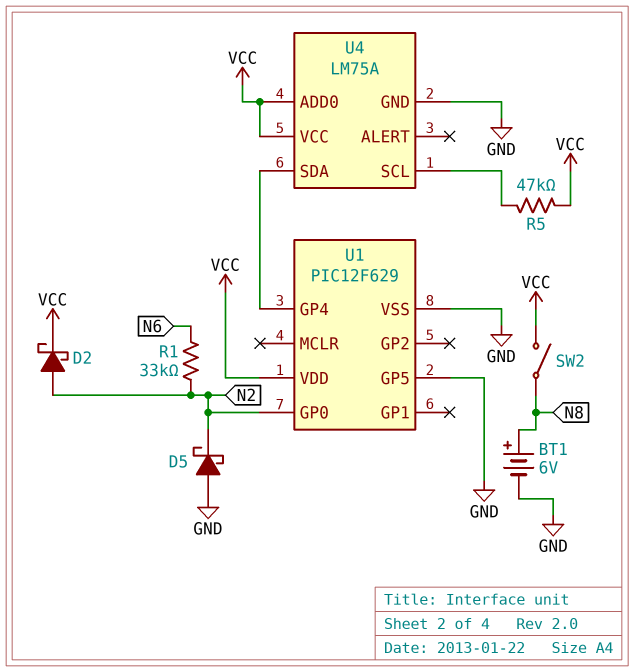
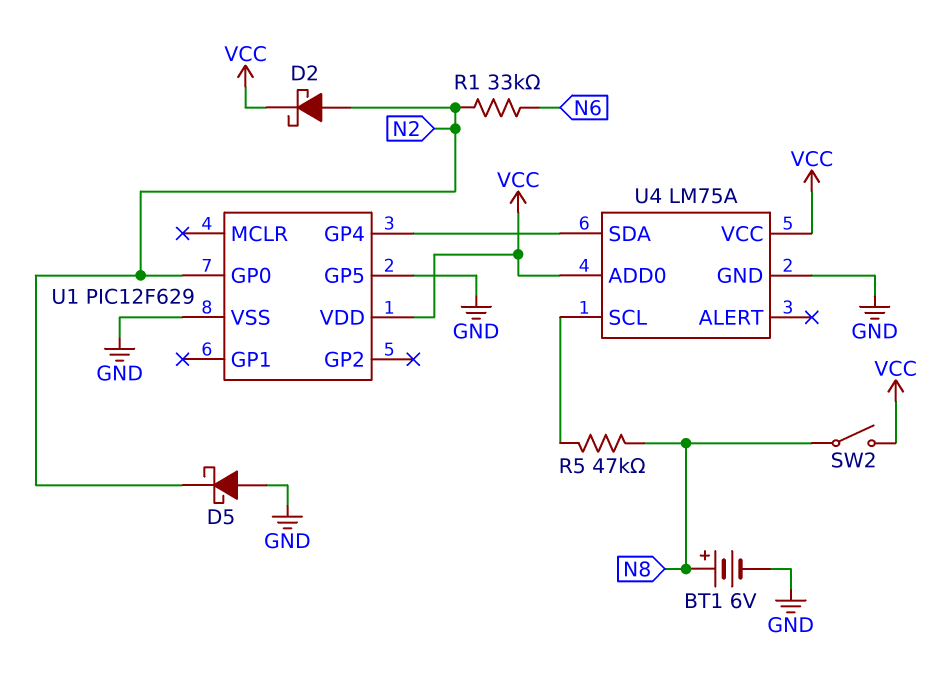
R5: 47k (U4/SCL, VCC) -> 47k (N8, U4/SCL)

